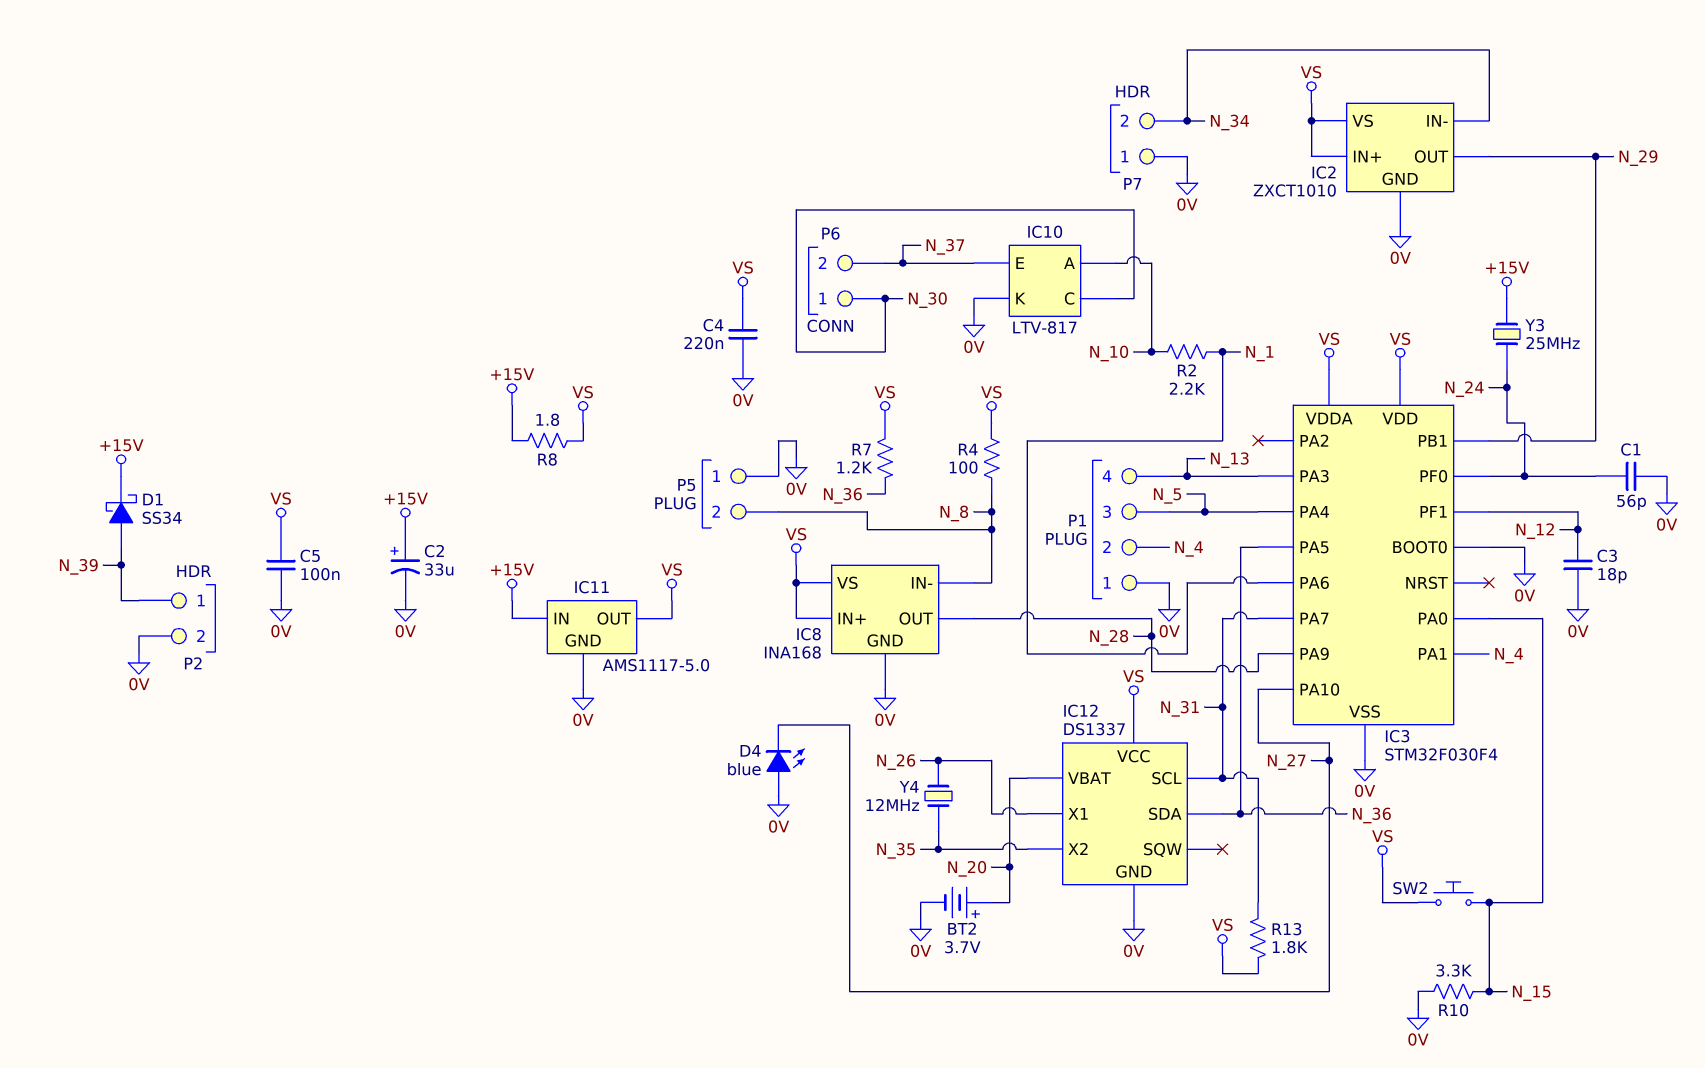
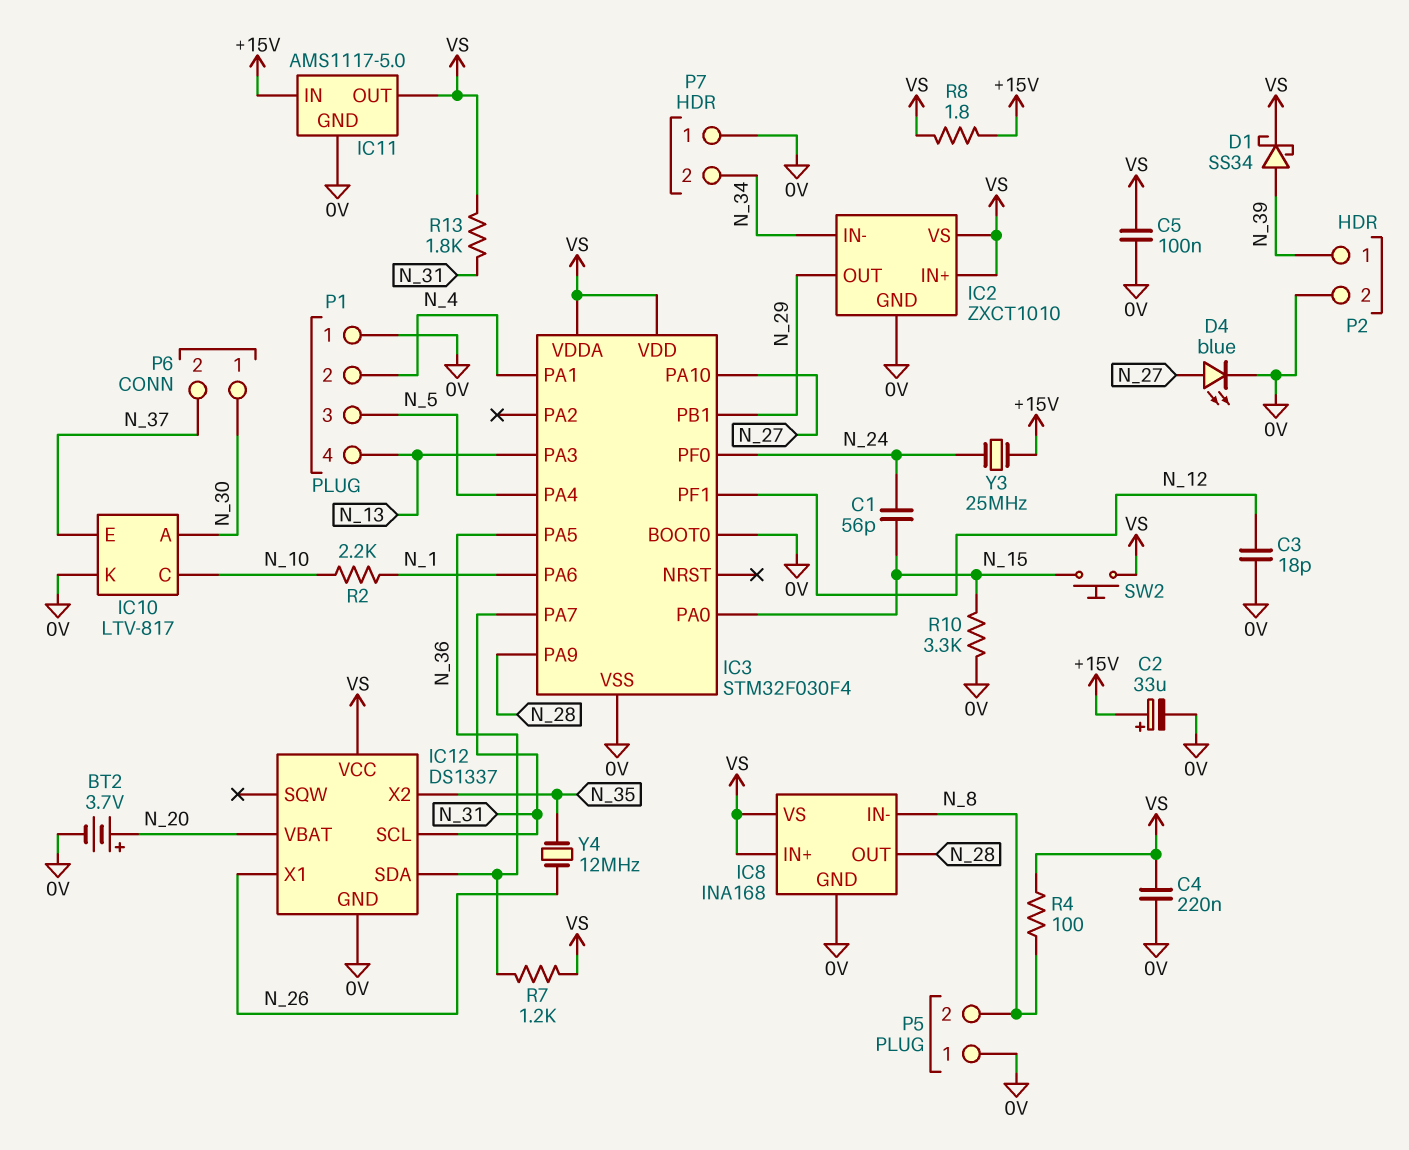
C1: 56pF (0V, N_24) -> 56pF (N_15, N_24)
D1: schottky SS34 (A N_39, K +15V) -> schottky SS34 (A N_39, K VS)
D4: LED blue (A 0V, K N_27) -> LED blue (A N_27, K 0V)
IC10 pin A: N_10 -> N_30
IC10 pin C: N_30 -> N_10

